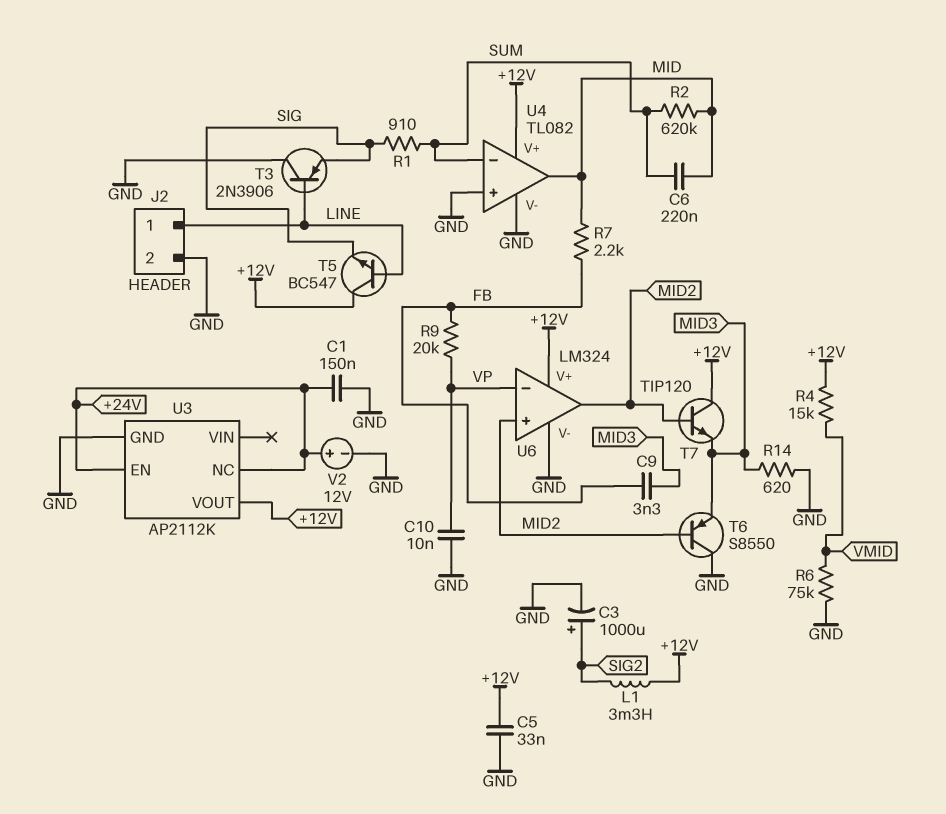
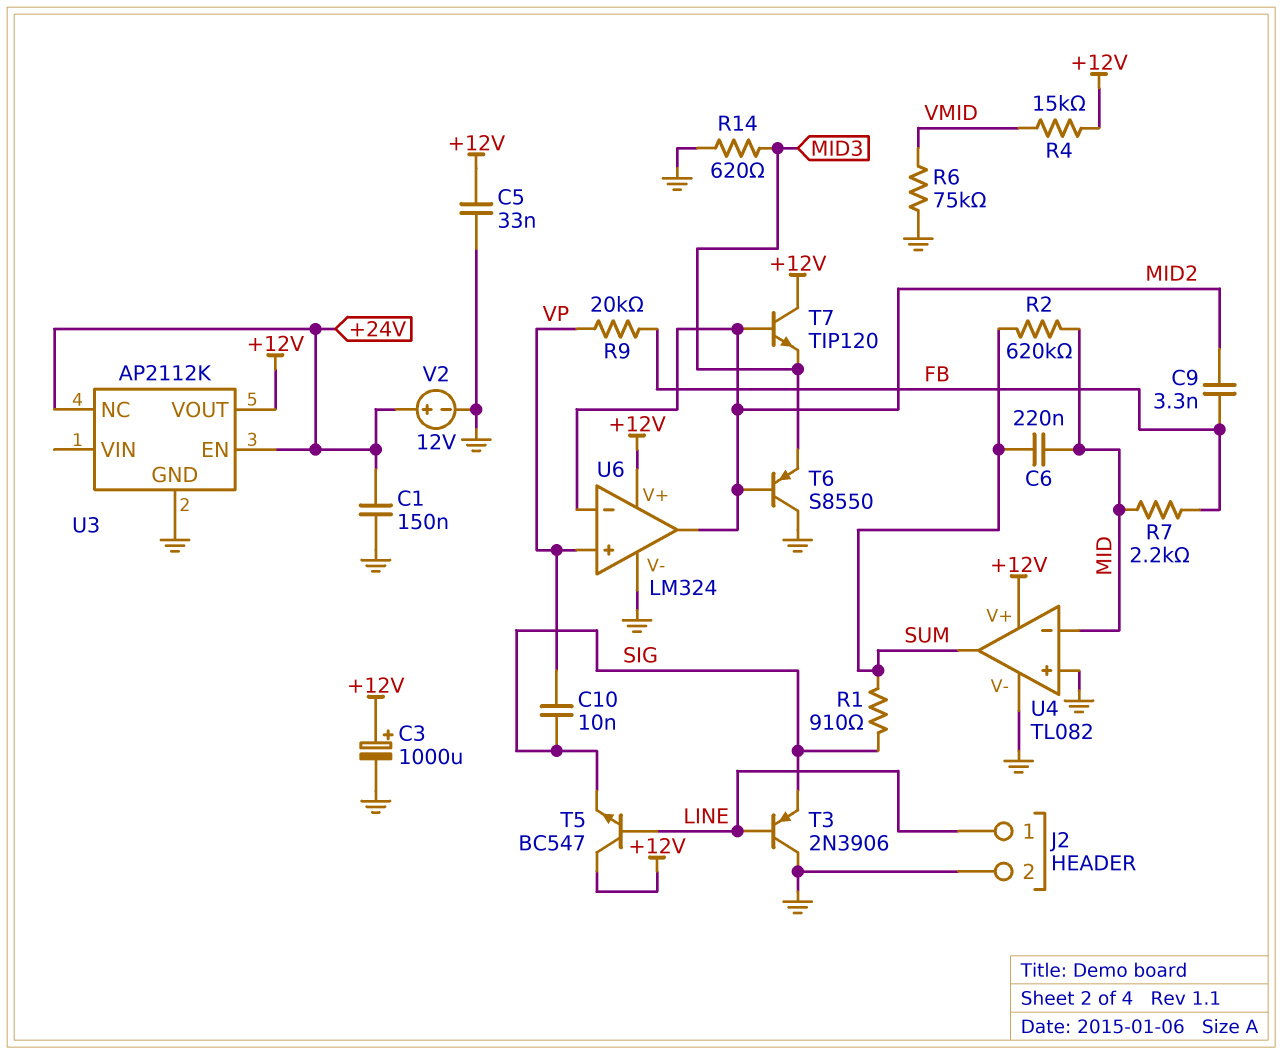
C3: 1000uF (plus SIG2, minus GND) -> 1000uF (plus +12V, minus GND)
C9: 3.3nF (FB, MID3) -> 3.3nF (FB, MID2)
C10: 10nF (GND, VP) -> 10nF (SIG, VP)
L1: 3.3mH (+12V, SIG2) -> none
U4 pin in-: SUM -> MID
U4 pin out: MID -> SUM
U6 pin in+: MID2 -> VP
U6 pin in-: VP -> MID2

